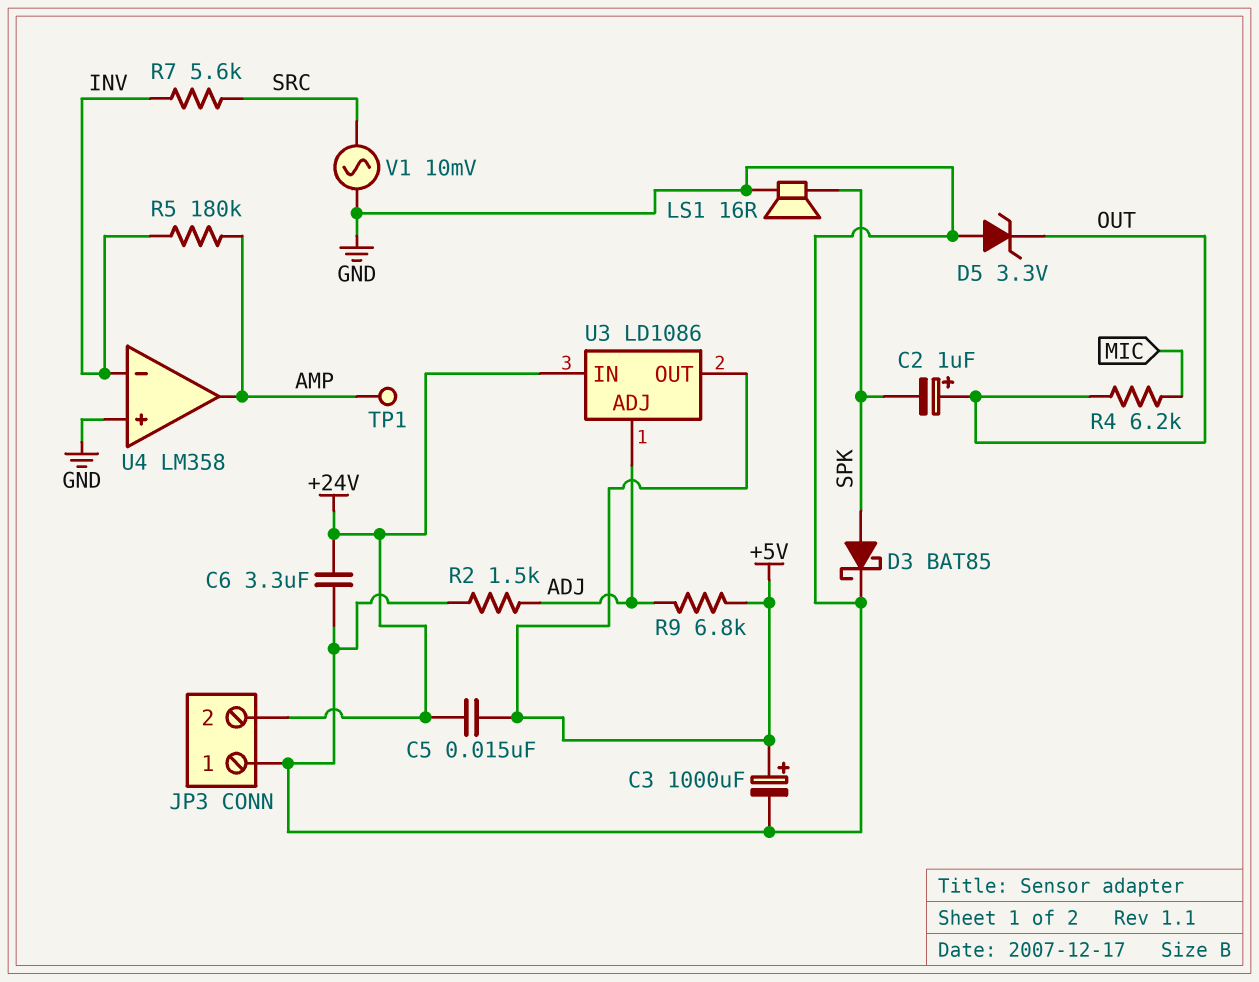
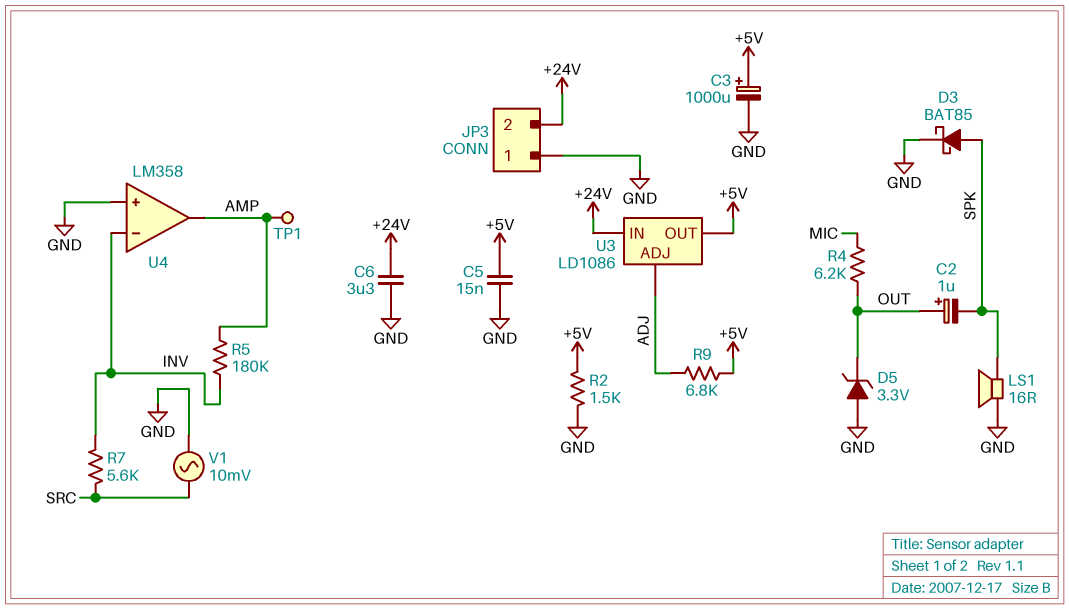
C5: 15nF (+5V, +24V) -> 15nF (+5V, GND)
R2: 1.5k (ADJ, GND) -> 1.5k (+5V, GND)

